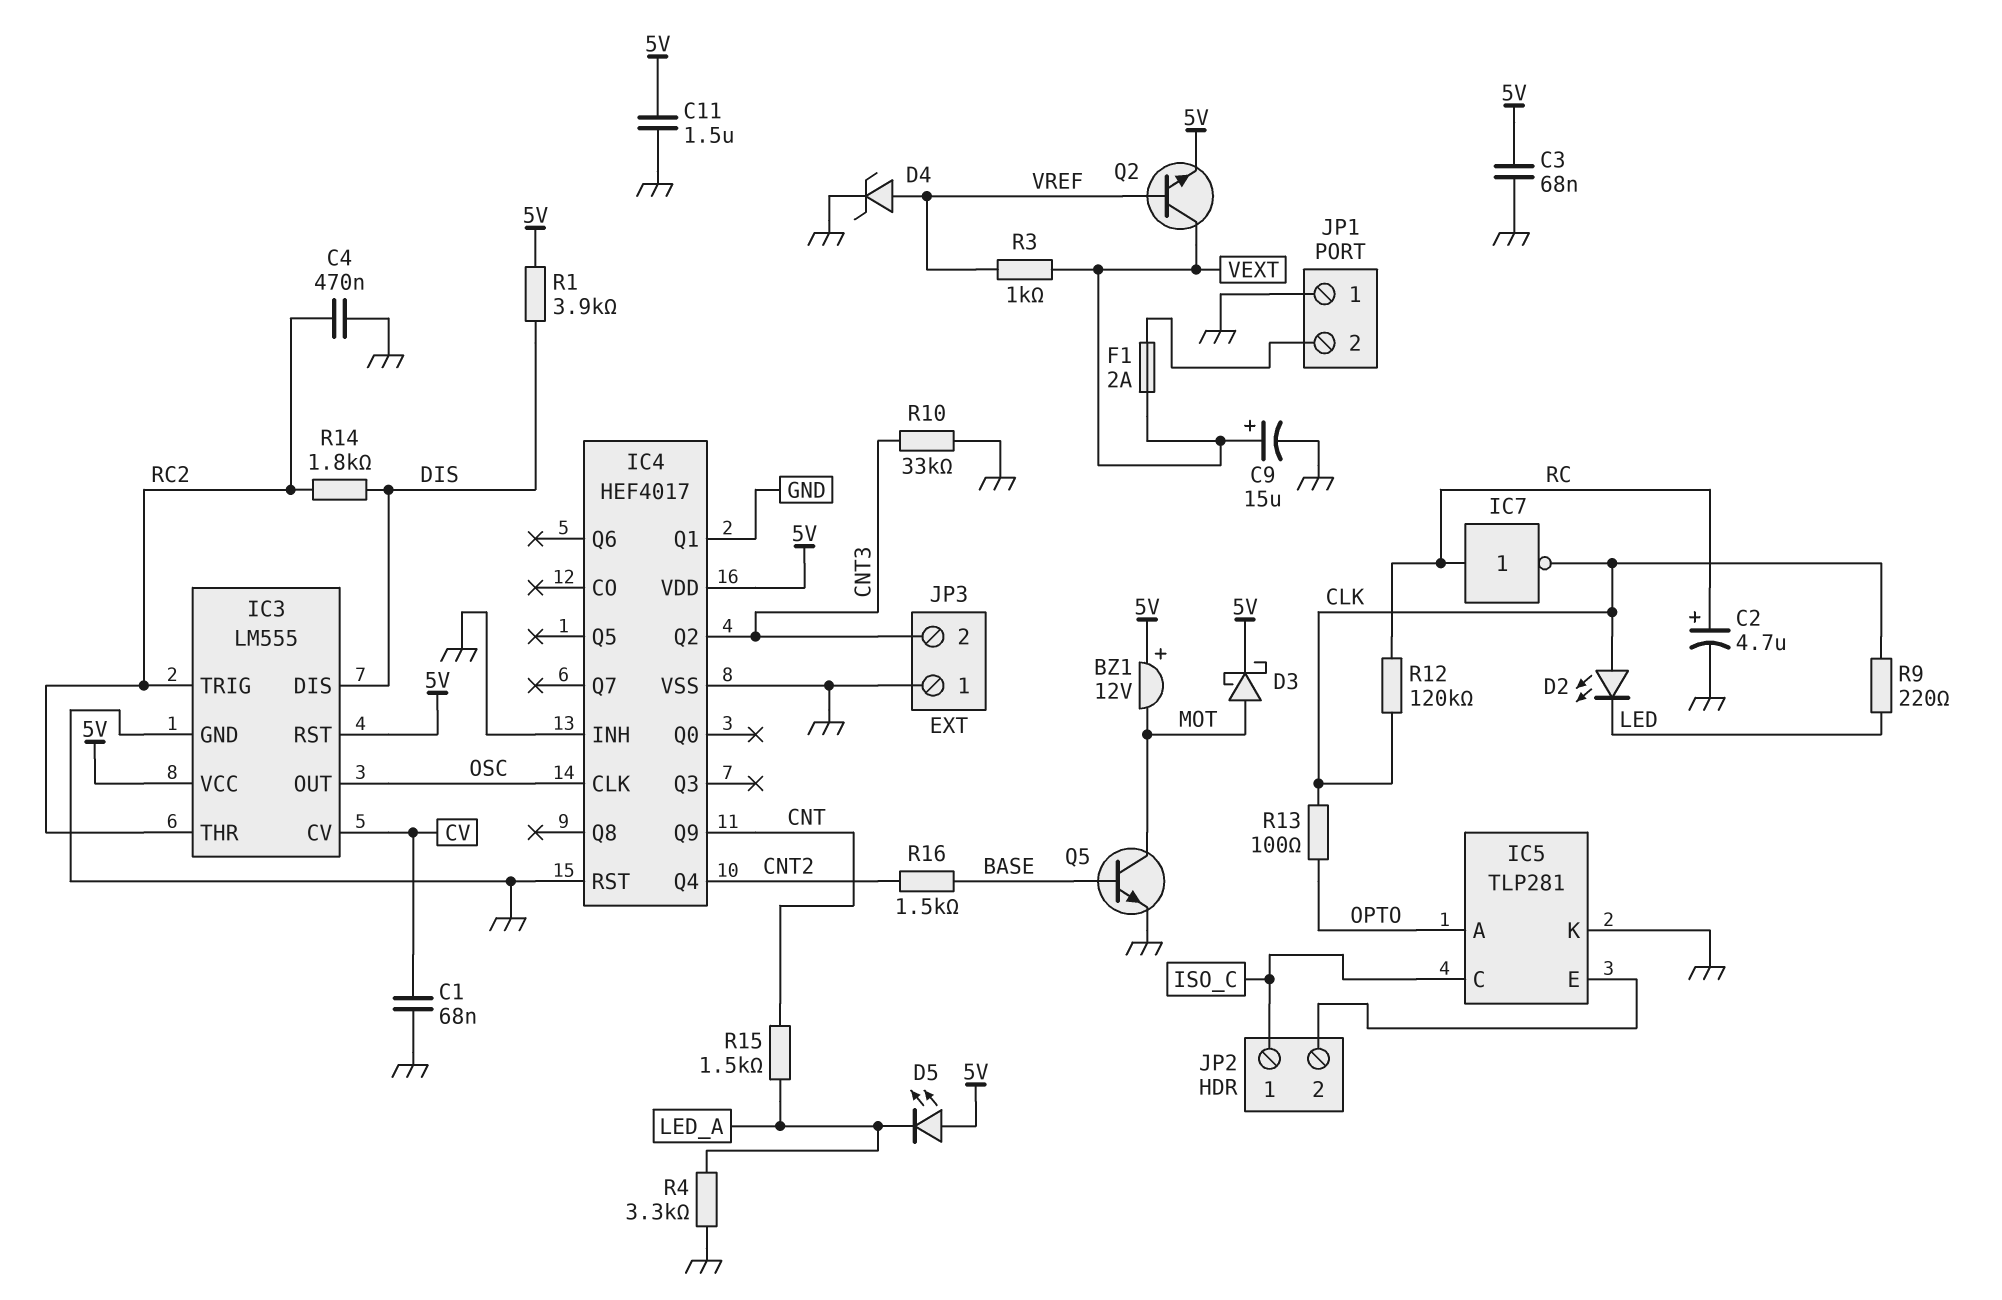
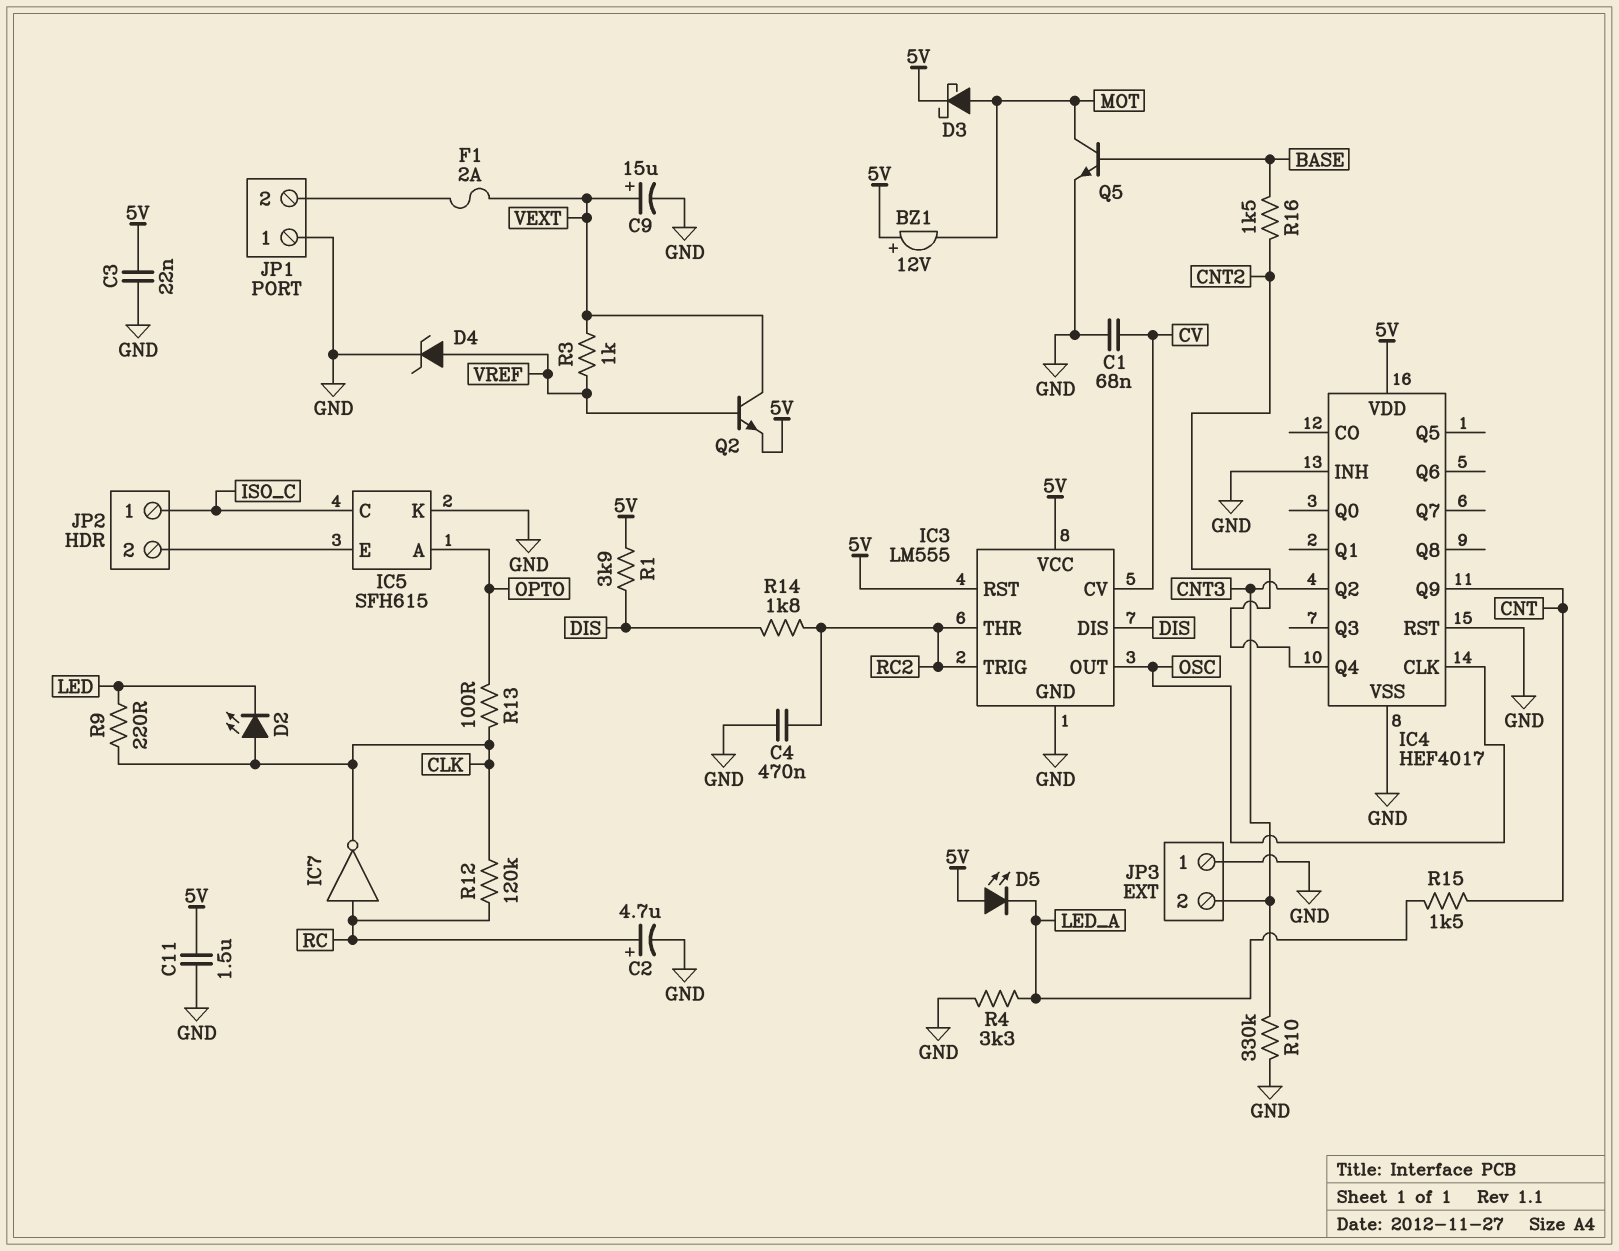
C3: 68nF (5V, GND) -> 22nF (5V, GND)
IC4 pin Q1: GND -> none
IC5: TLP281 -> SFH615
R10: 33k (CNT3, GND) -> 330k (CNT3, GND)

